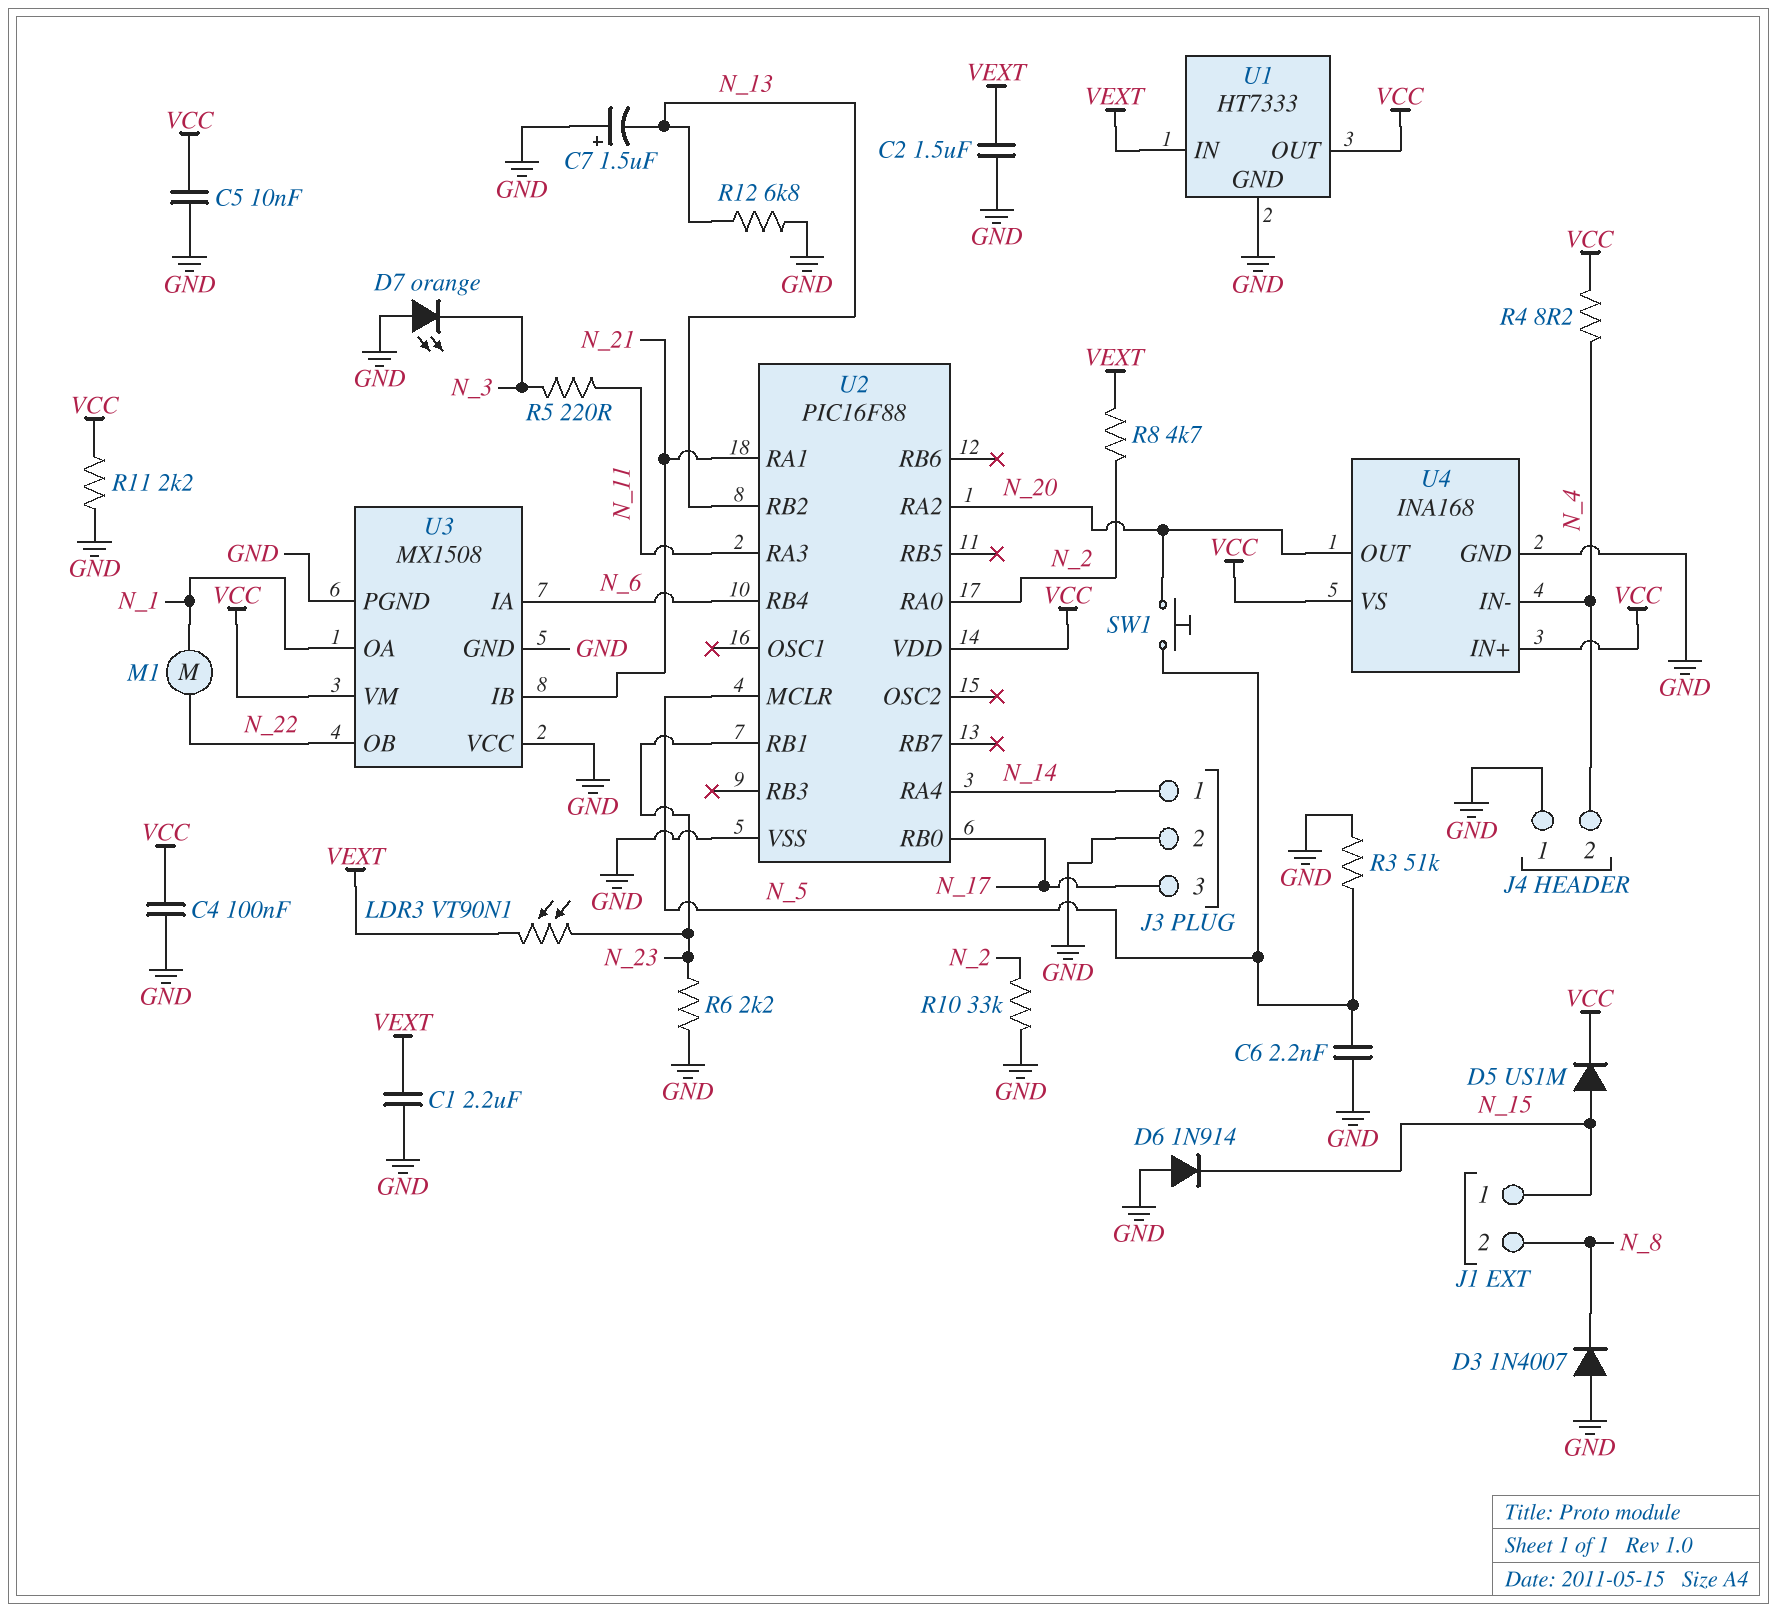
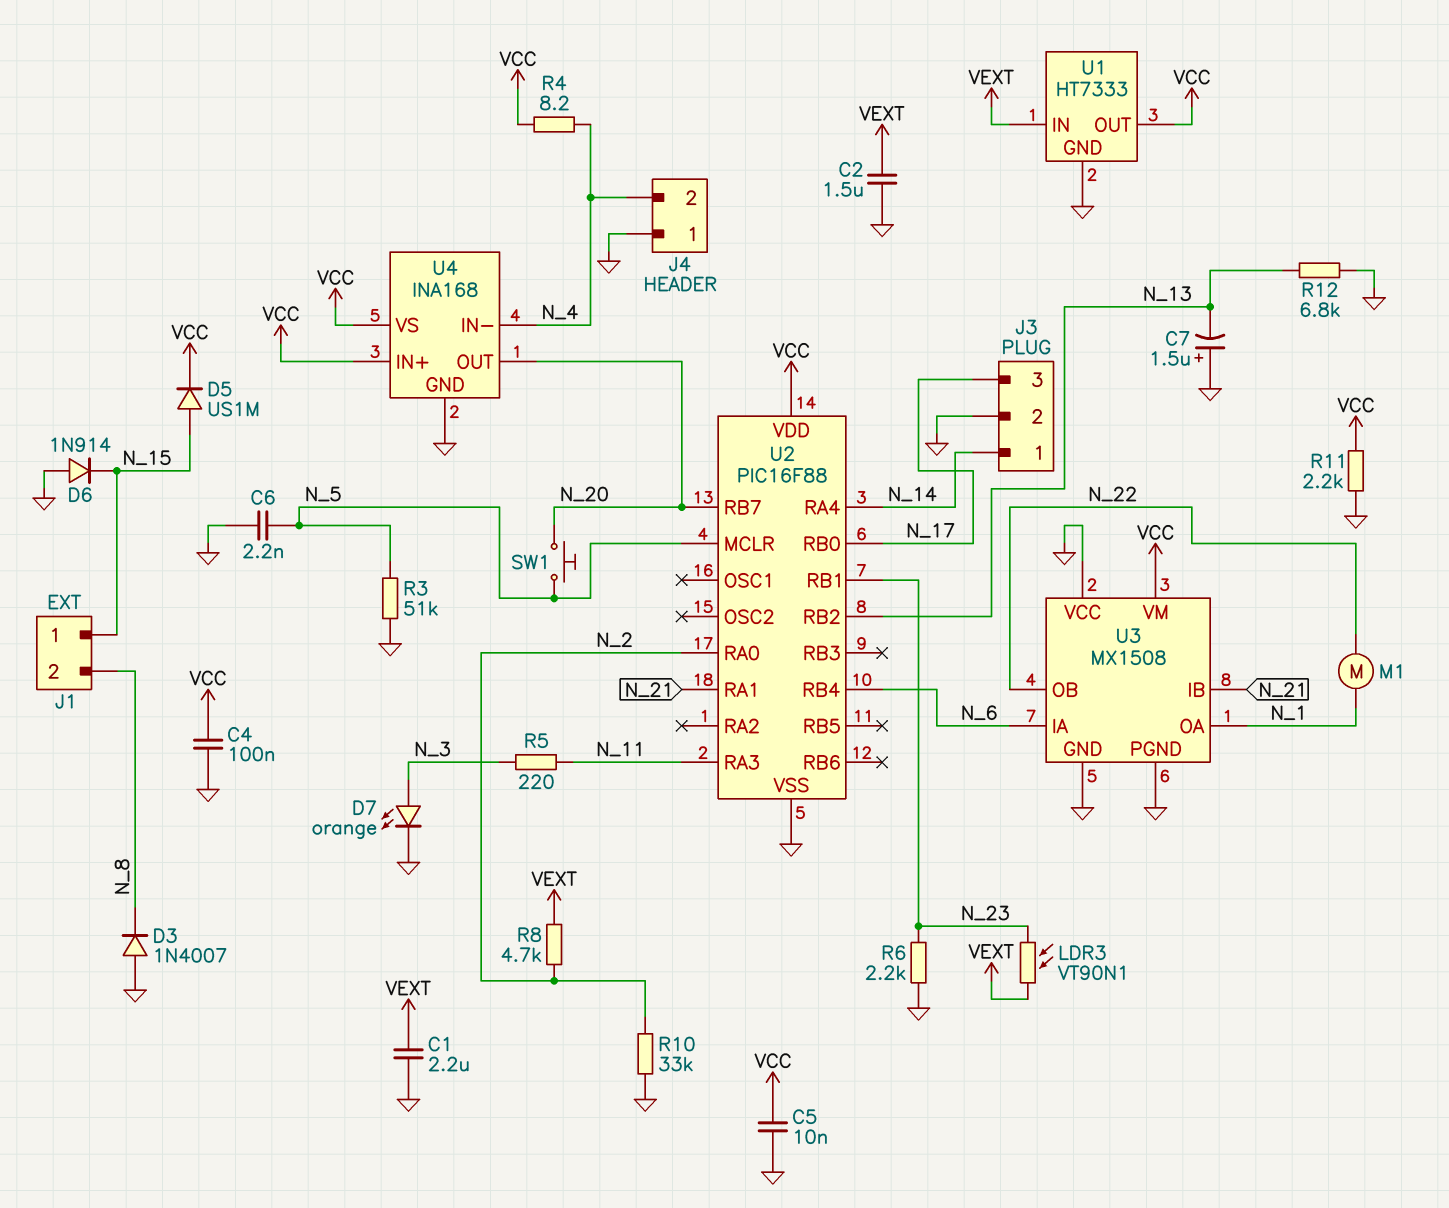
D7: LED orange (A GND, K N_3) -> LED orange (A N_3, K GND)
U2 pin RA2: N_20 -> none
U2 pin RB7: none -> N_20

